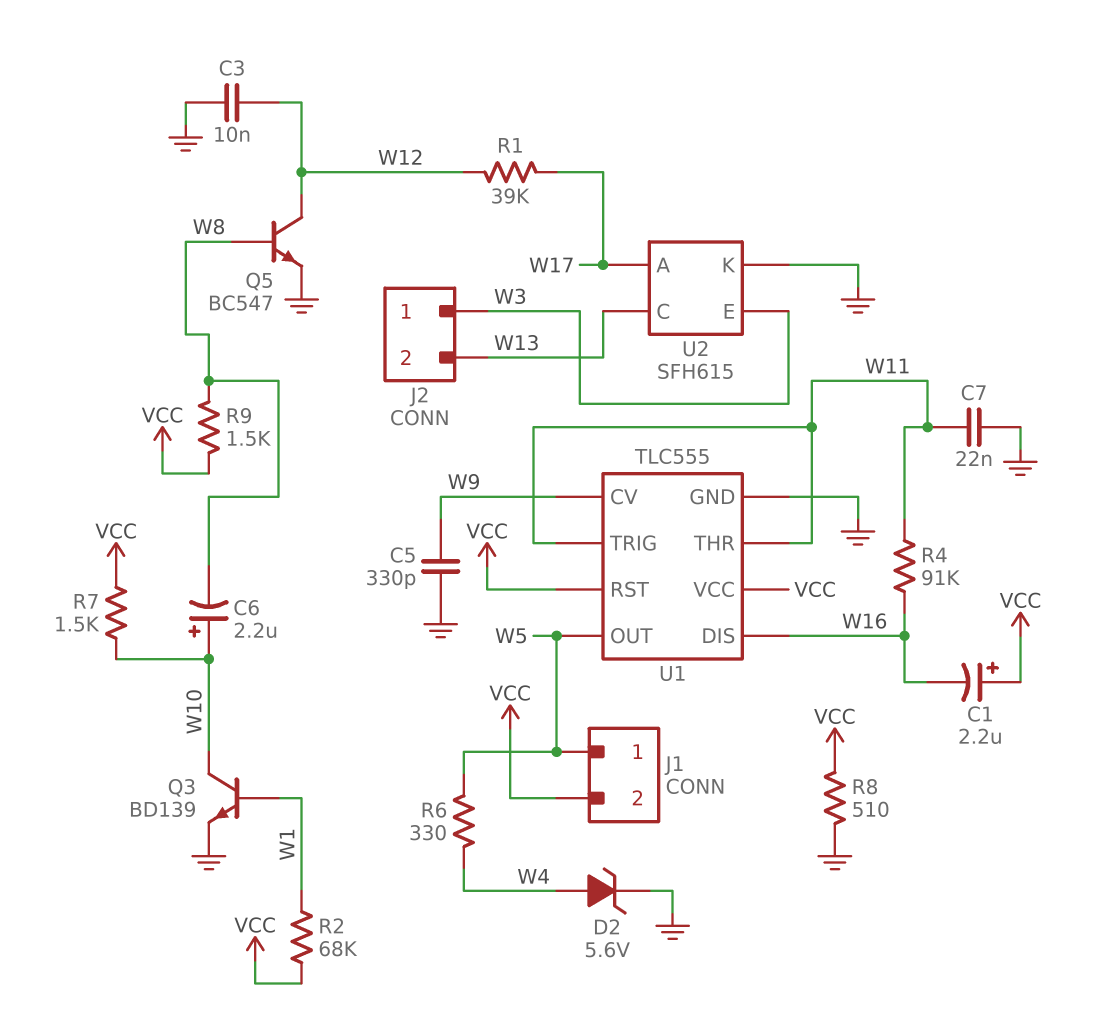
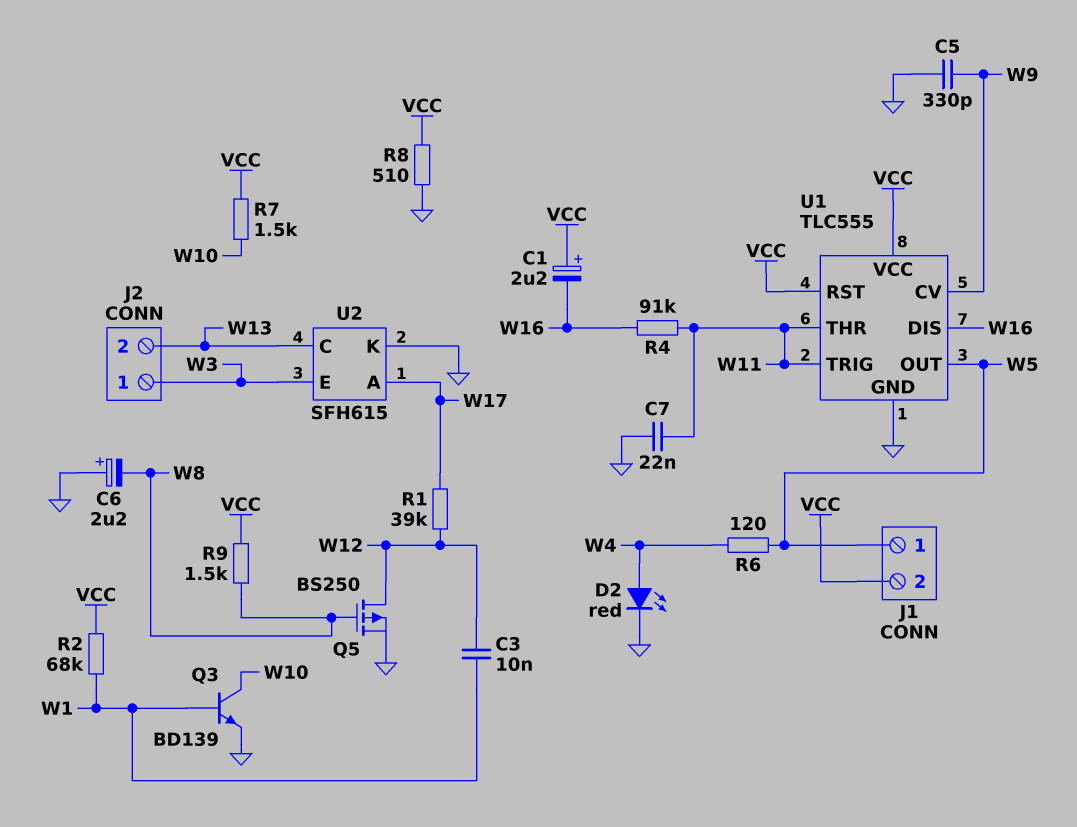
C3: 10nF (GND, W12) -> 10nF (W1, W12)
C6: 2.2uF (plus W10, minus W8) -> 2.2uF (plus GND, minus W8)
D2: zener 5.6V (A W4, K GND) -> LED red (A W4, K GND)
Q5: NPN BC547 (B W8, C W12, E GND) -> PMOS BS250 (G W8, D W12, S GND)
R6: 330 (W4, W5) -> 120 (W4, W5)

